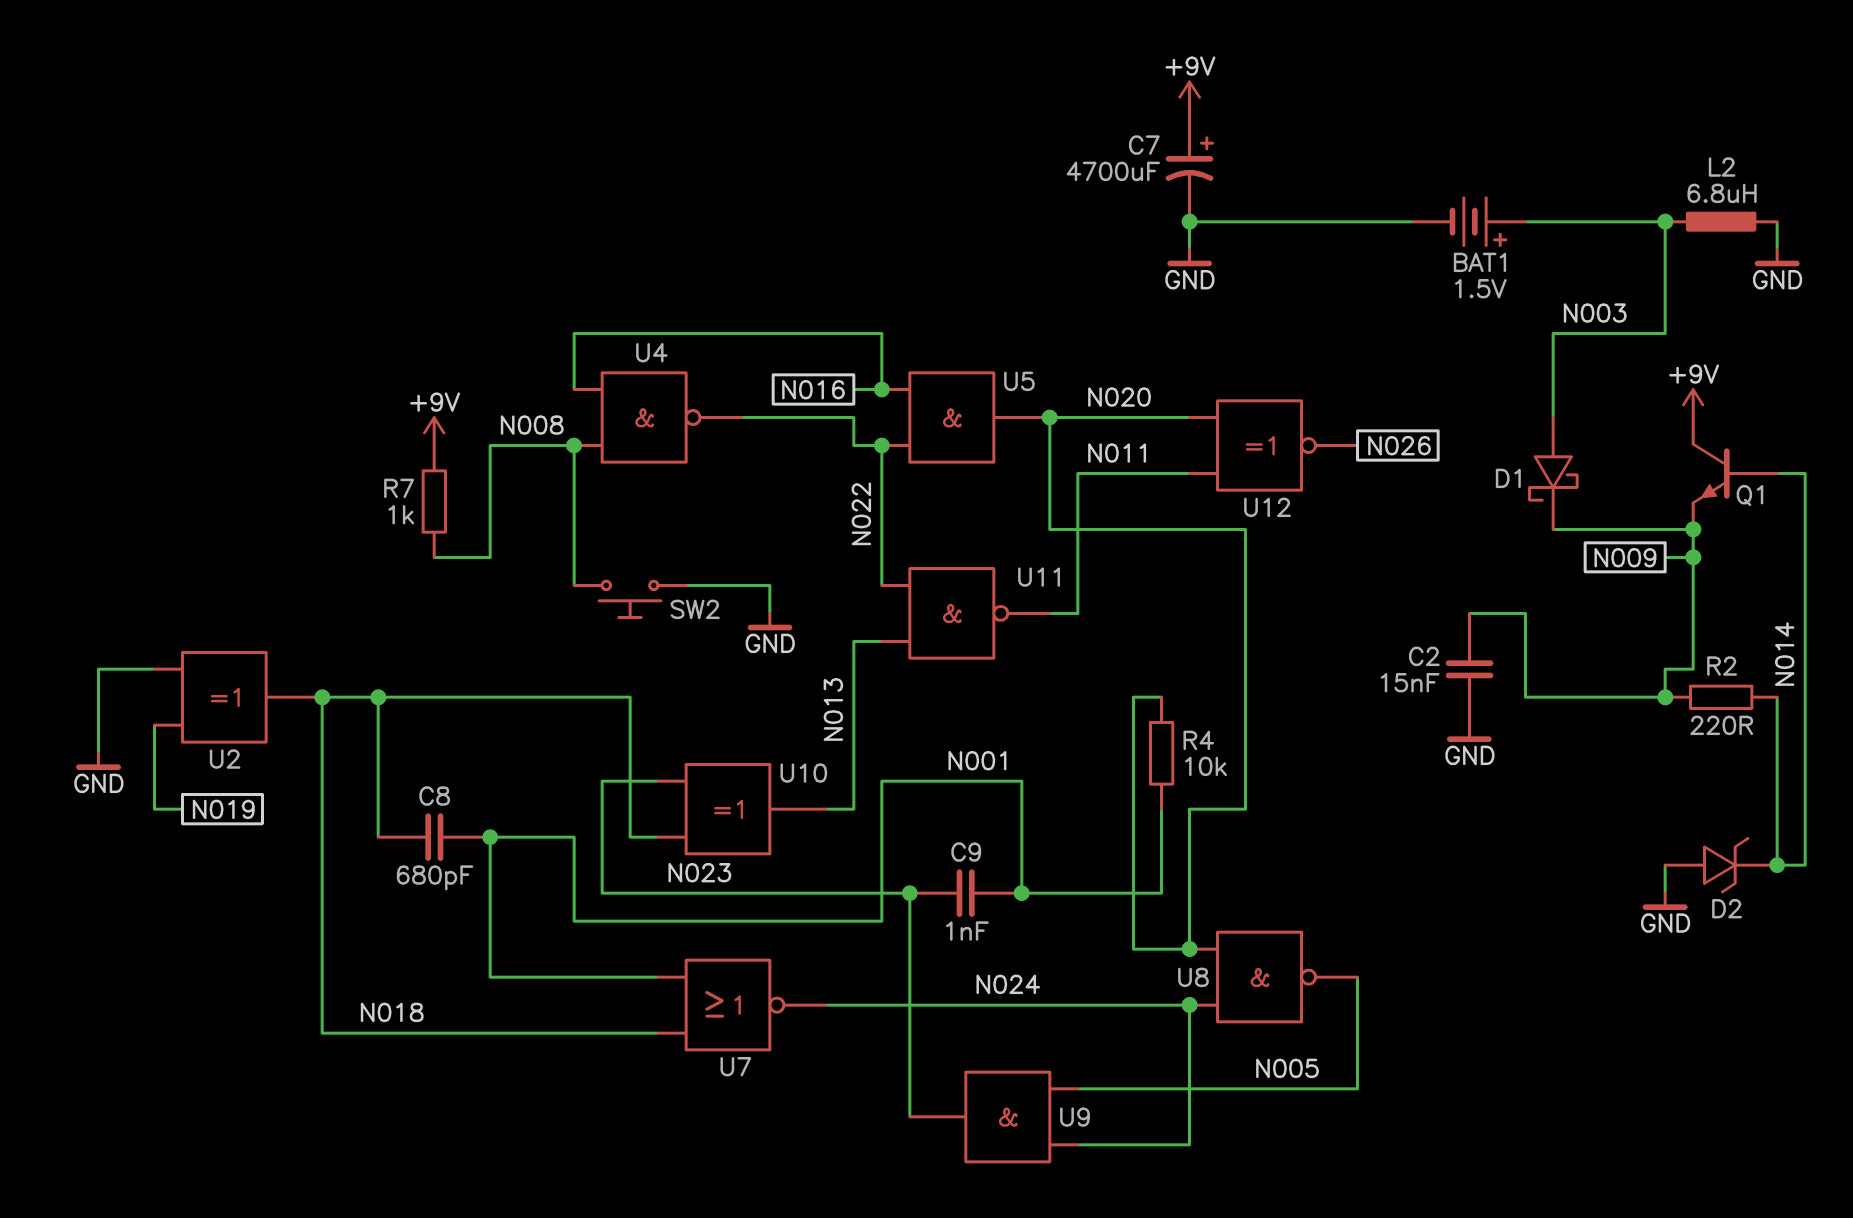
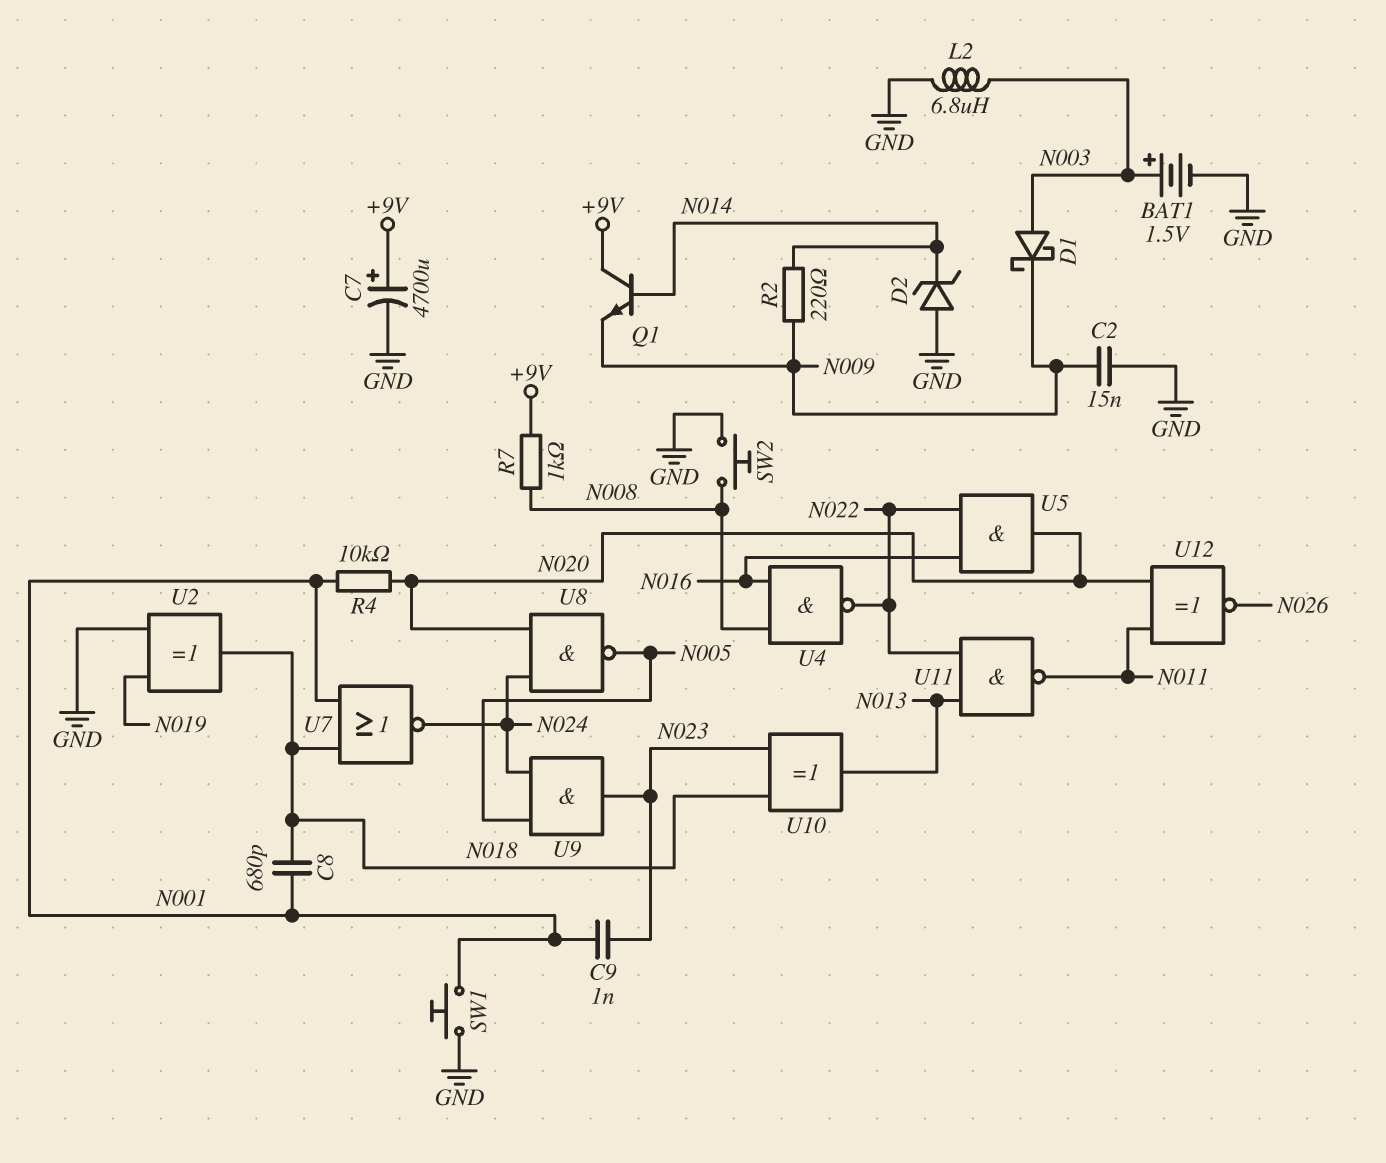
SW1: none -> button (GND, N001)

